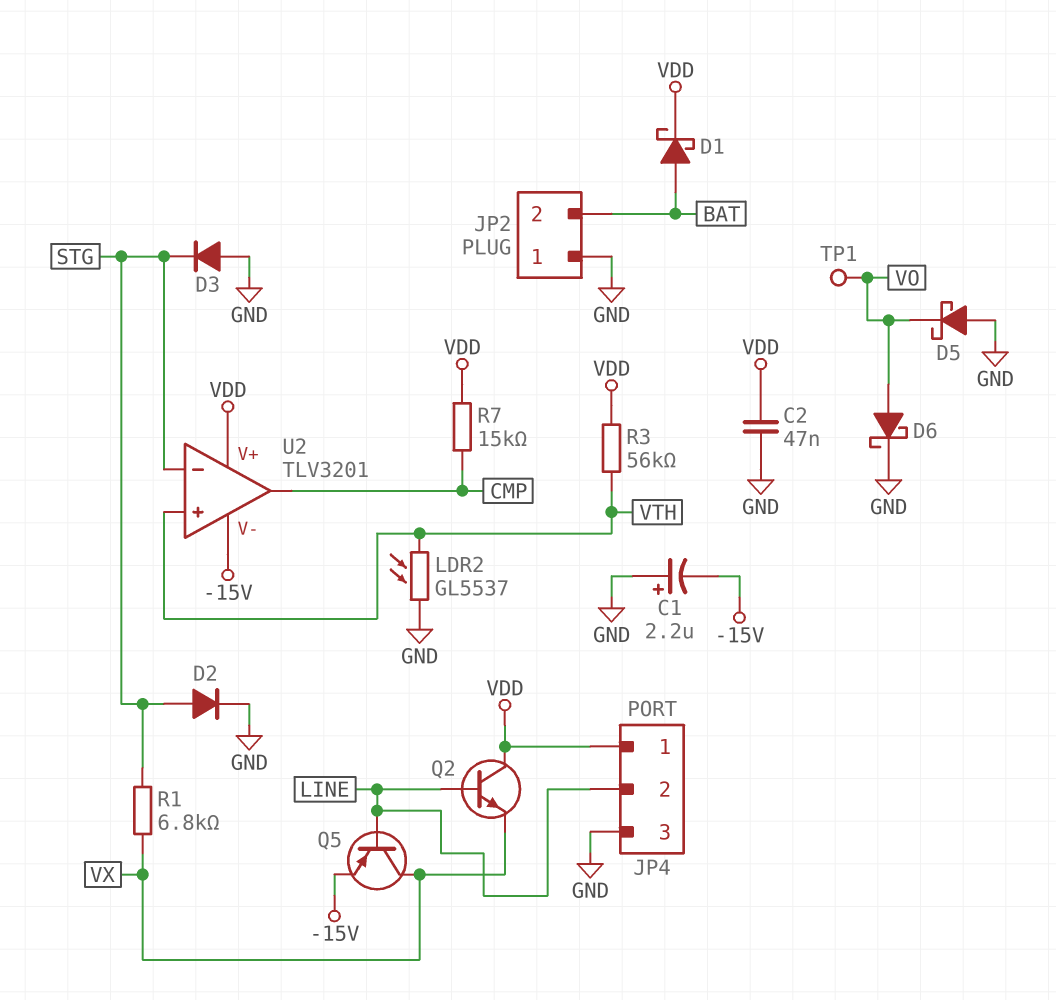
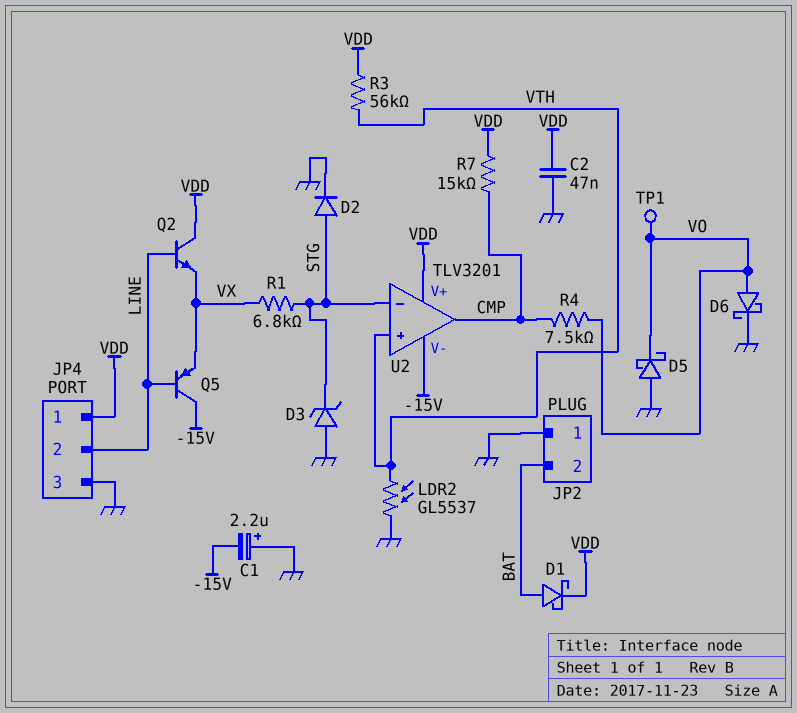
D3: diode (A GND, K STG) -> zener (A GND, K STG)
Q5: PNP (B LINE, C VX, E -15V) -> PNP (B LINE, C -15V, E VX)
R4: none -> 7.5k (CMP, VO)

